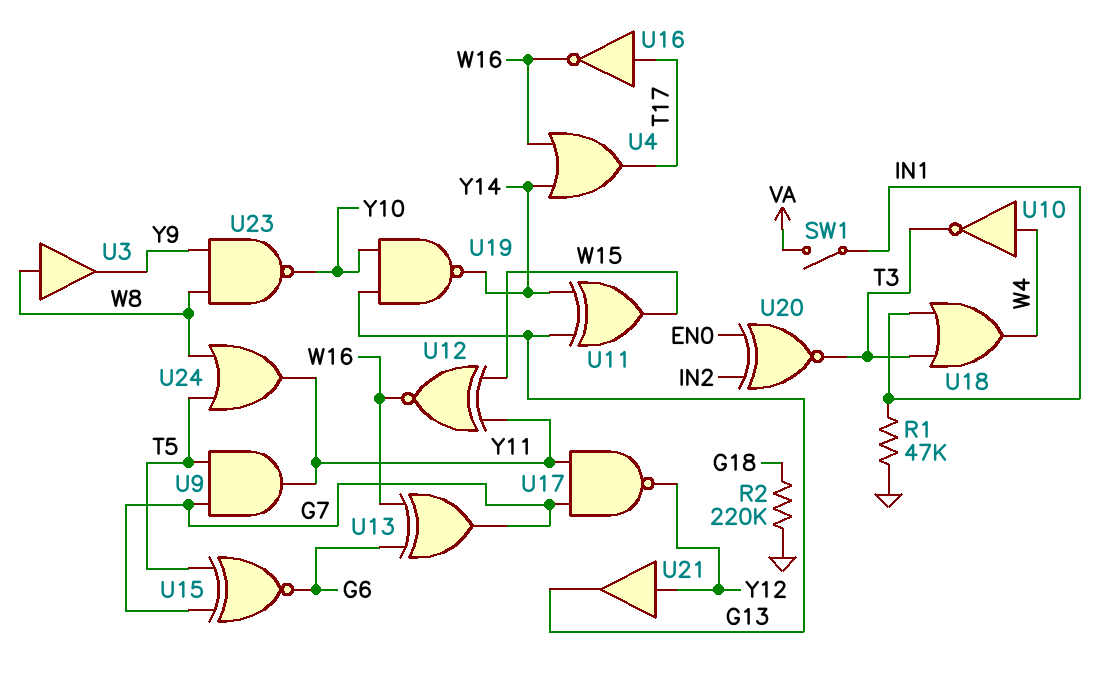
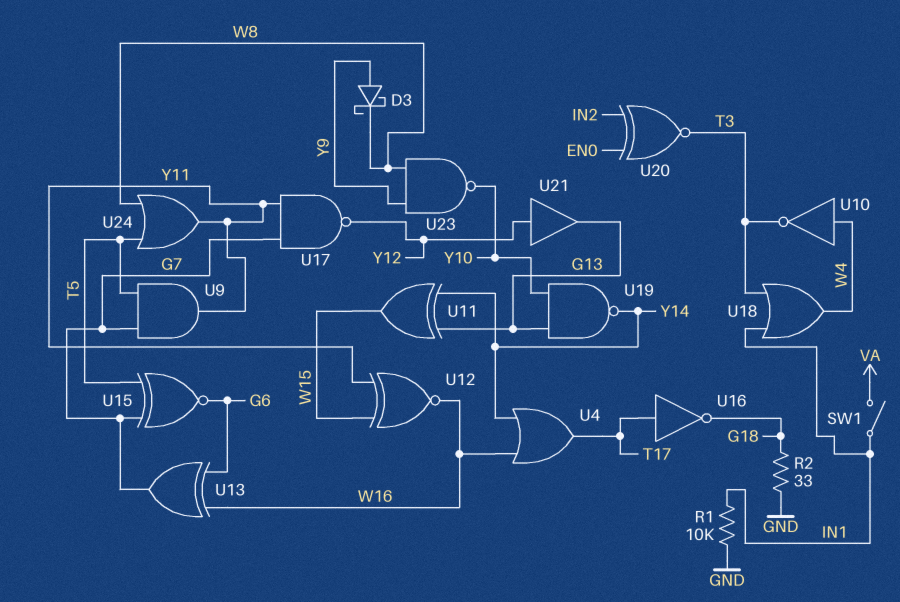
D3: none -> schottky (A Y9, K W8)
R1: 47k (GND, IN1) -> 10k (GND, IN1)
R2: 220k (G18, GND) -> 33 (G18, GND)
U3: buffer (in W8, out Y9) -> none
U16: NOT (in T17, out W16) -> NOT (in T17, out G18)

